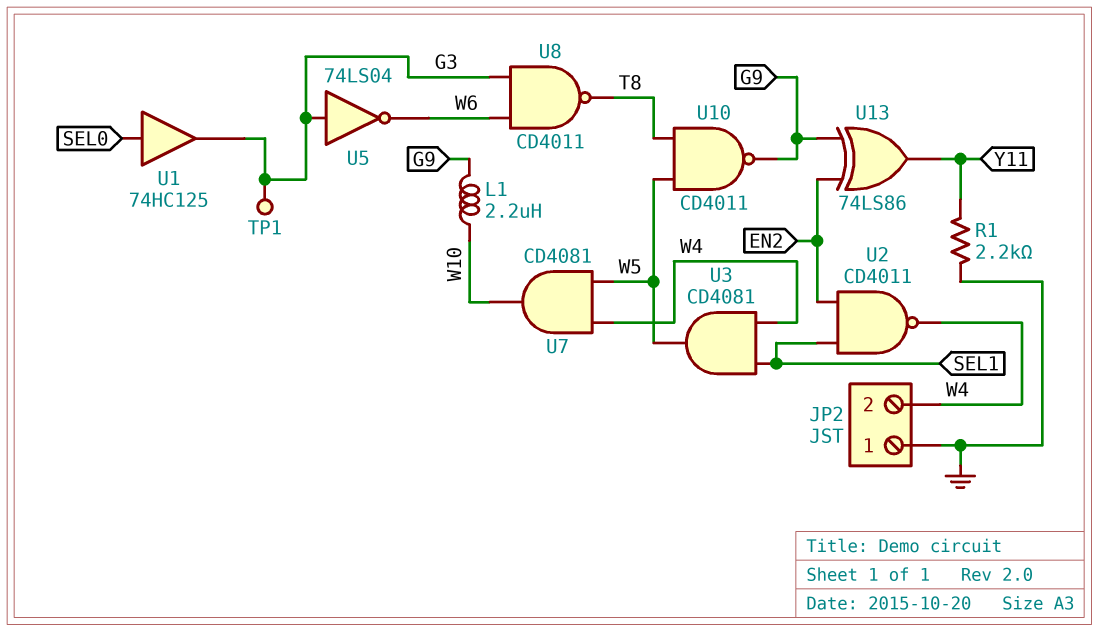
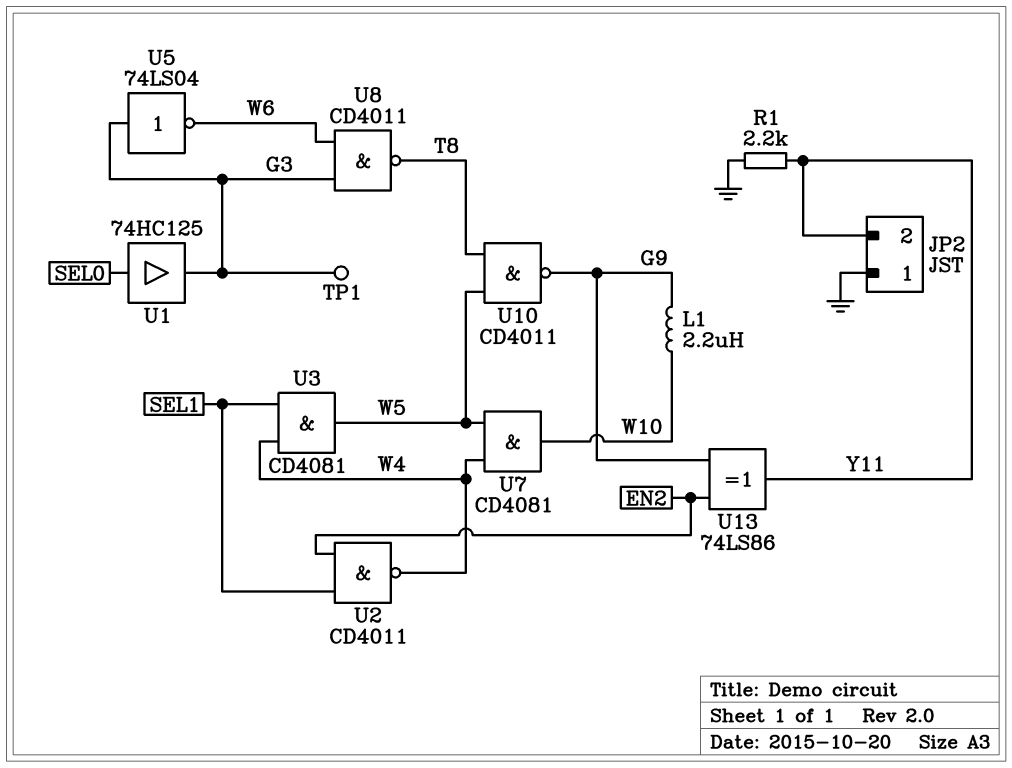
JP2 pin 2: W4 -> Y11

